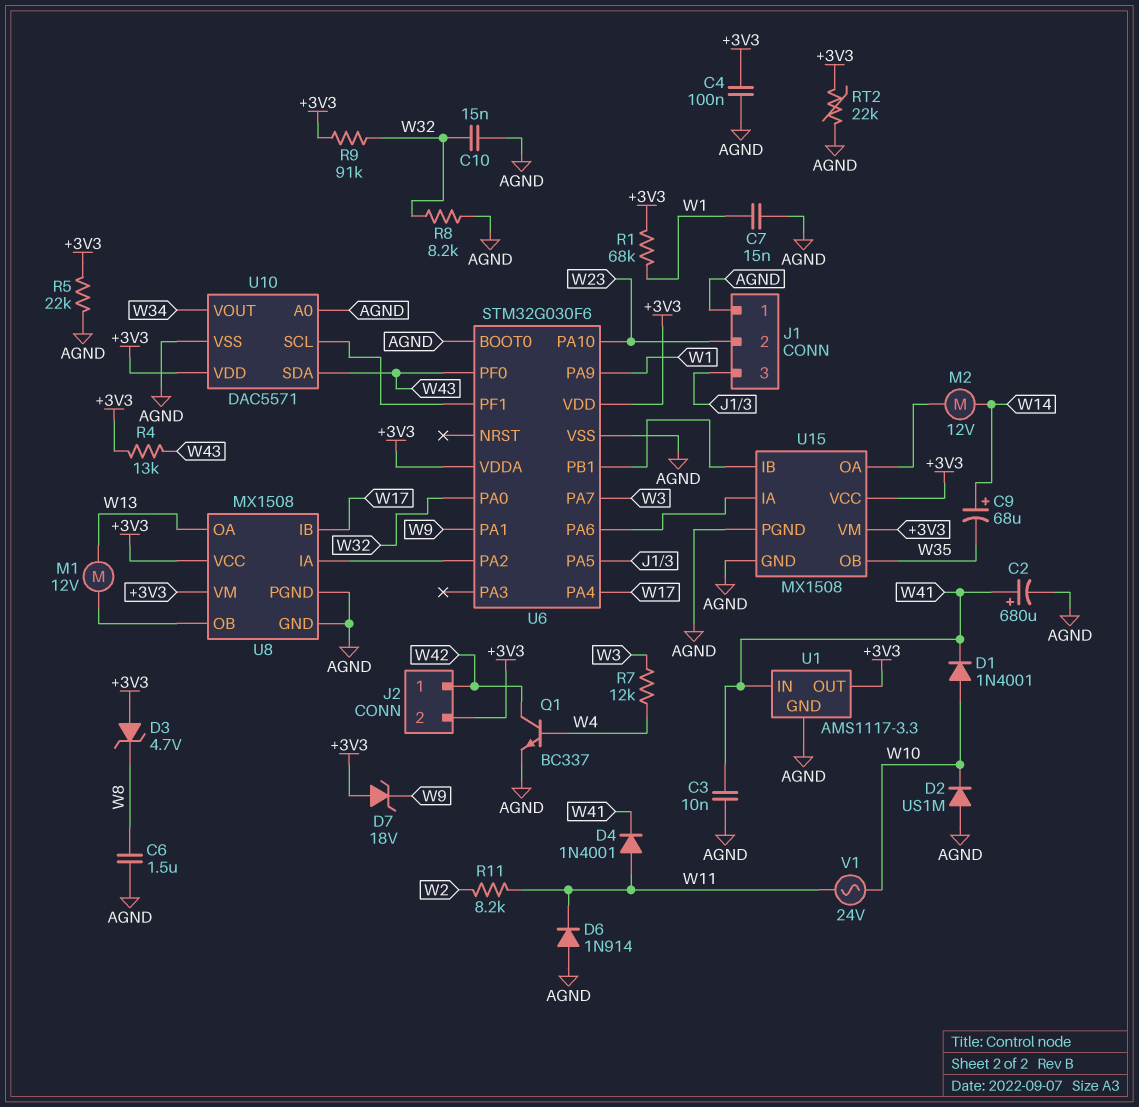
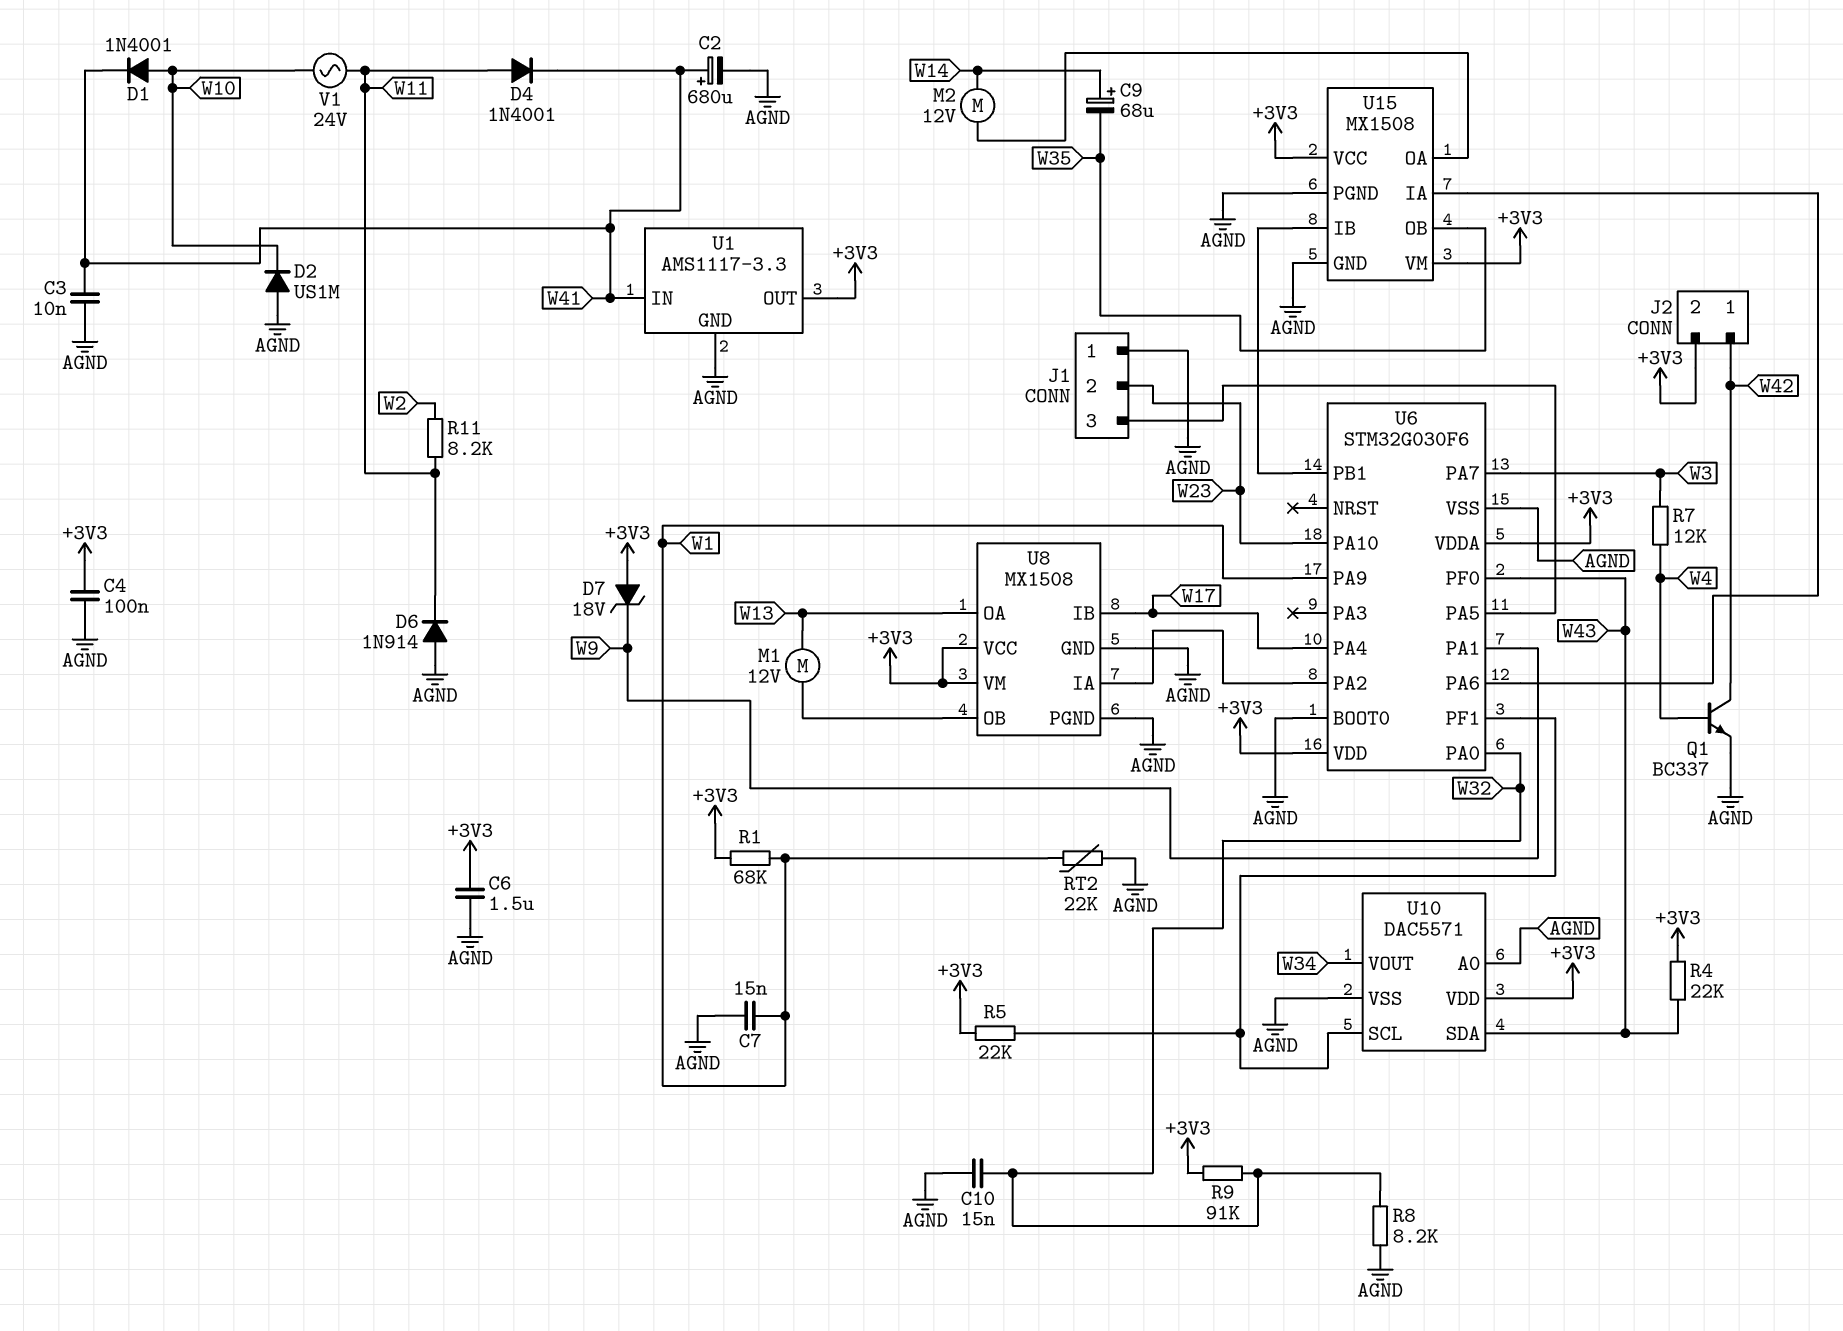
C6: 1.5uF (AGND, W8) -> 1.5uF (+3V3, AGND)
D3: zener 4.7V (A +3V3, K W8) -> none
R4: 13k (+3V3, W43) -> 22k (+3V3, W43)
R5: 22k (+3V3, AGND) -> 22k (+3V3, U6/PF1)
RT2: 22k (+3V3, AGND) -> 22k (AGND, W1)

